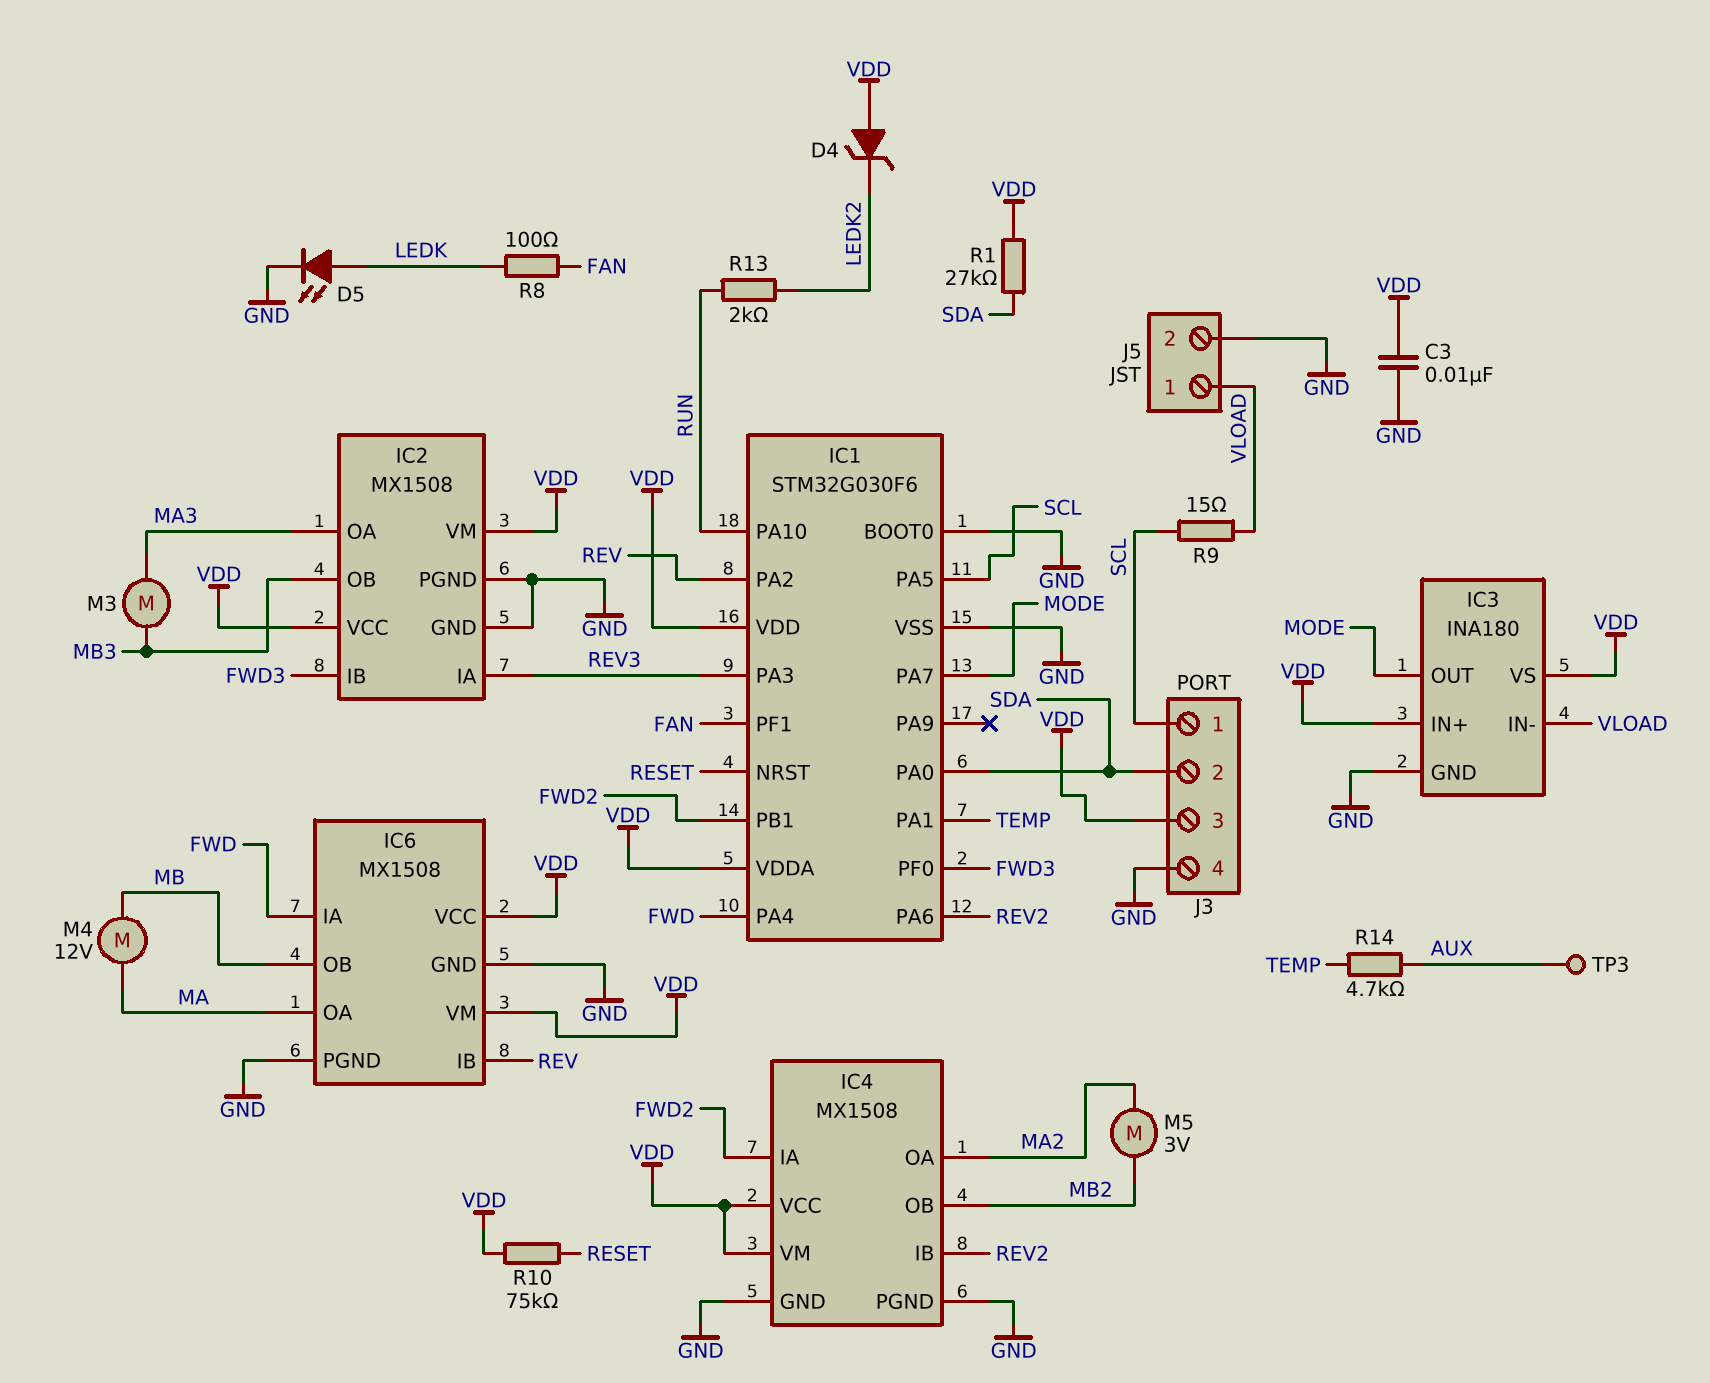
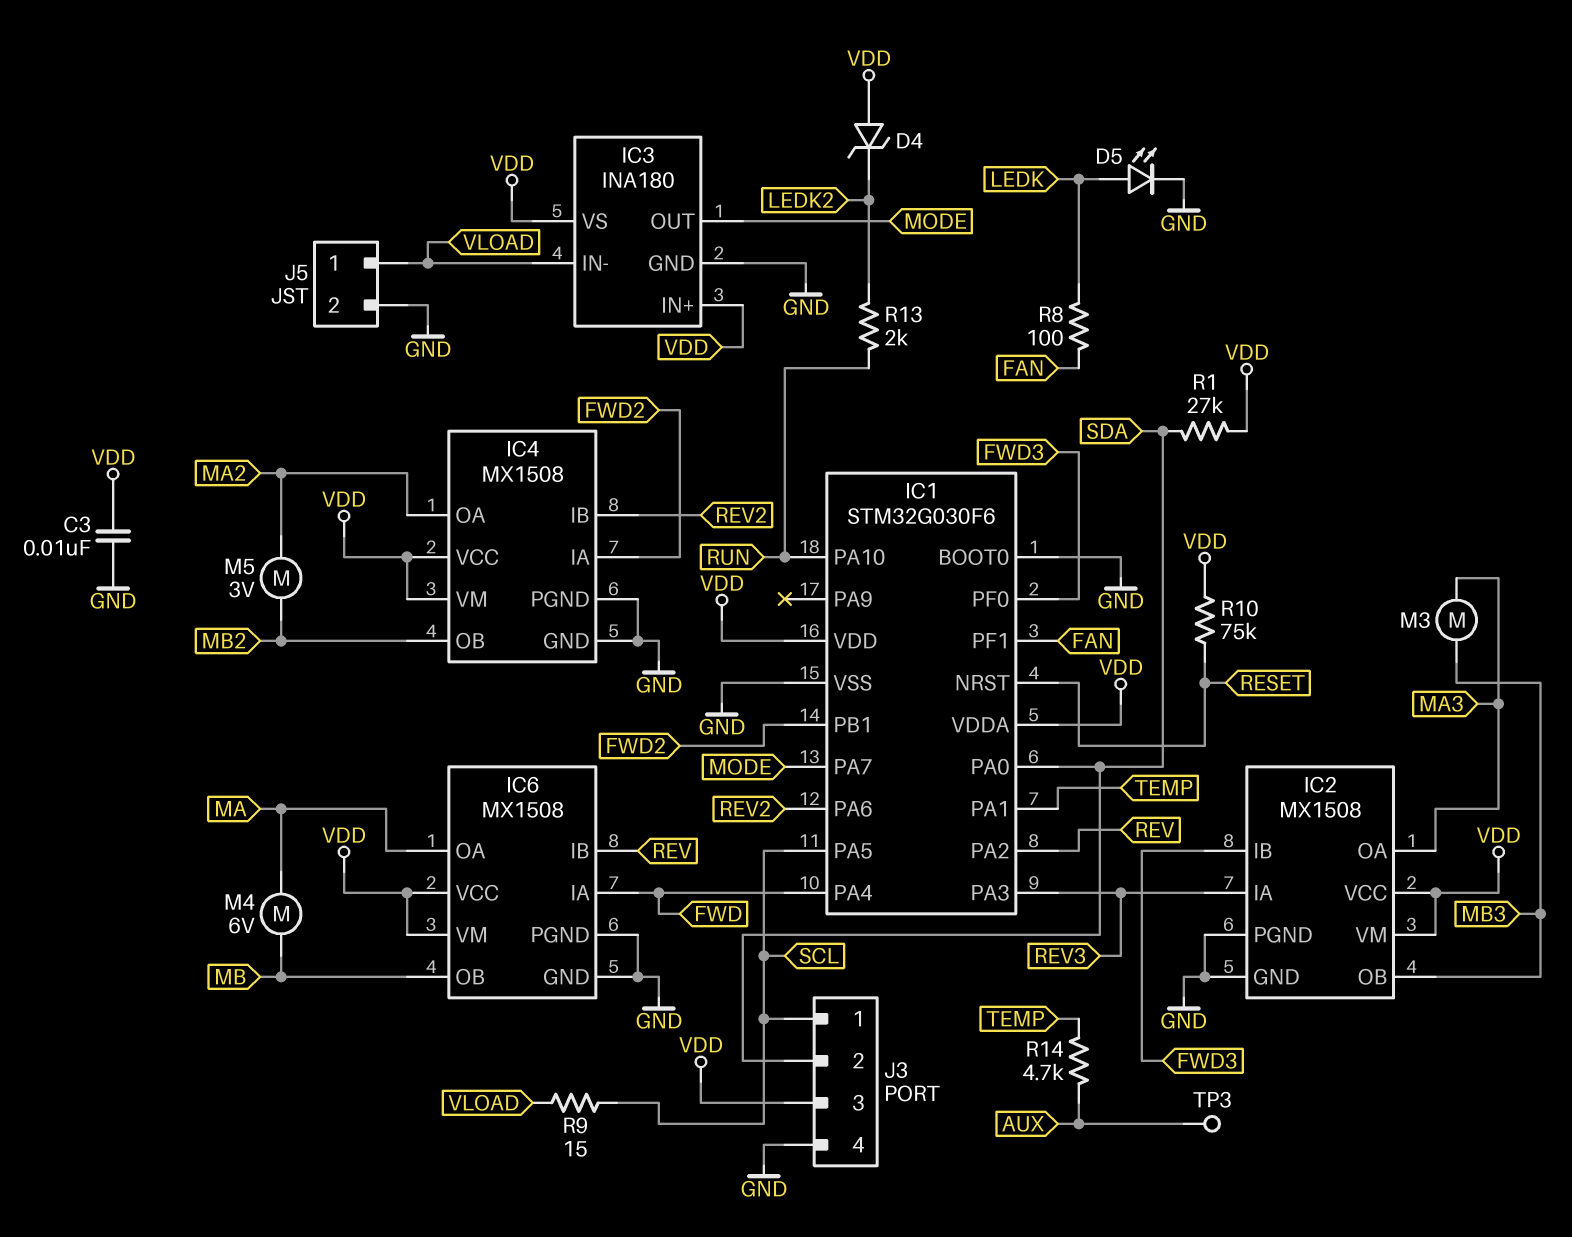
M4: motor 12V (MA, MB) -> motor 6V (MA, MB)

